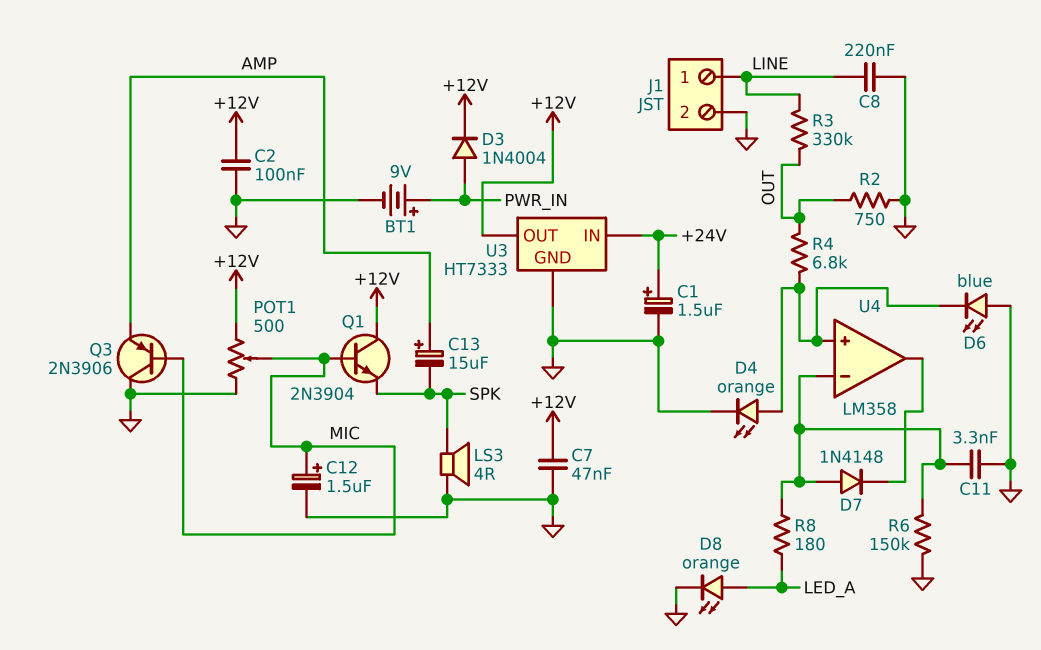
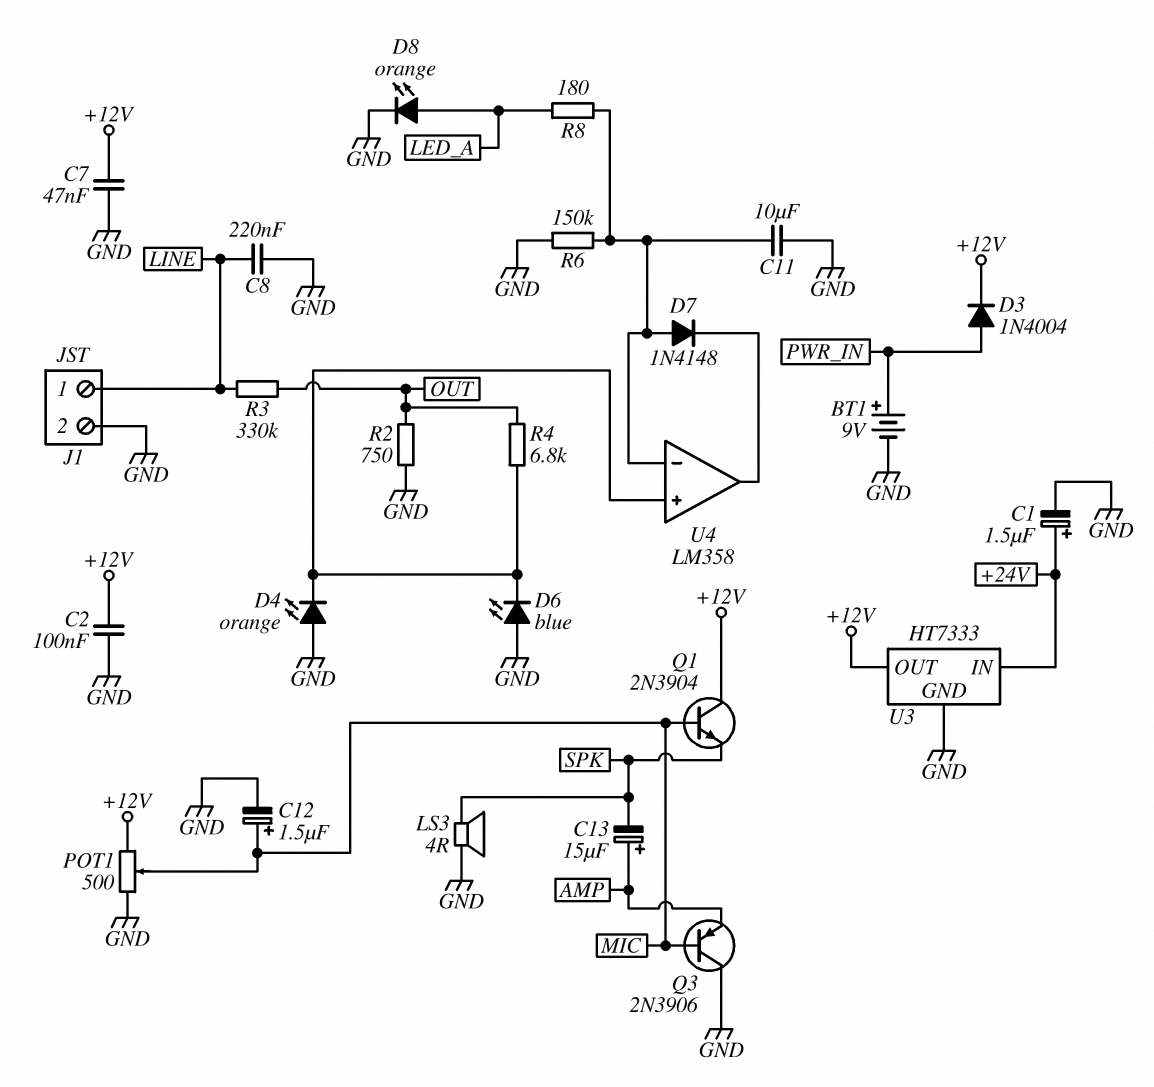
C11: 3.3nF (GND, U4/in-) -> 10uF (GND, U4/in-)
D4: LED orange (A U4/in+, K GND) -> LED orange (A GND, K U4/in+)

